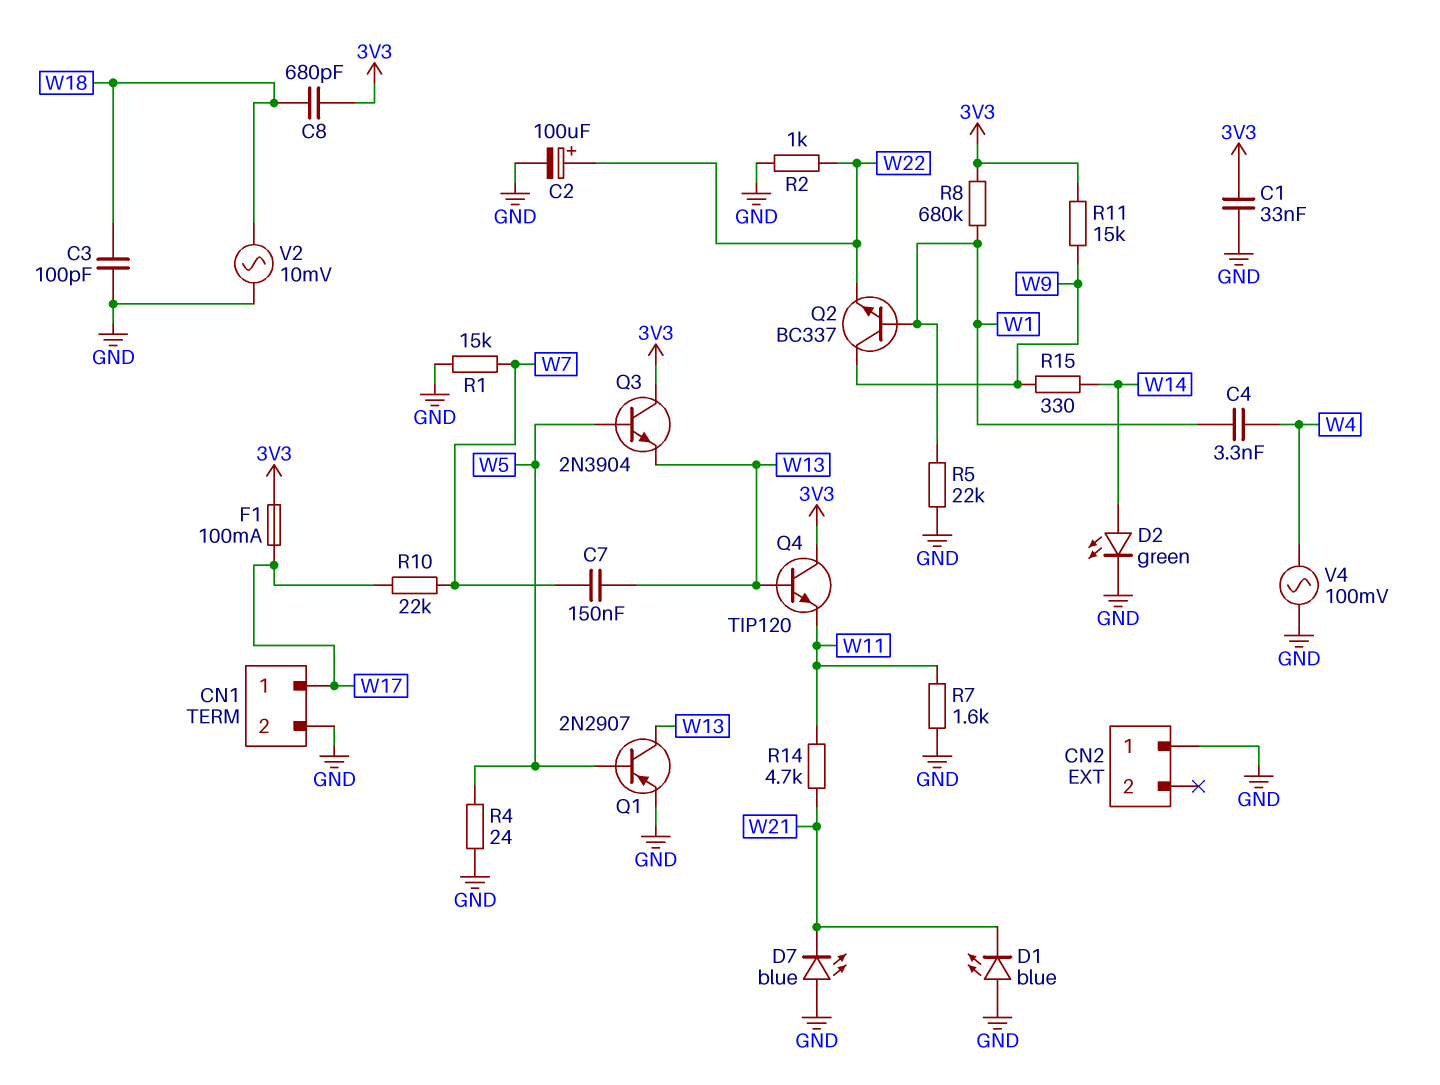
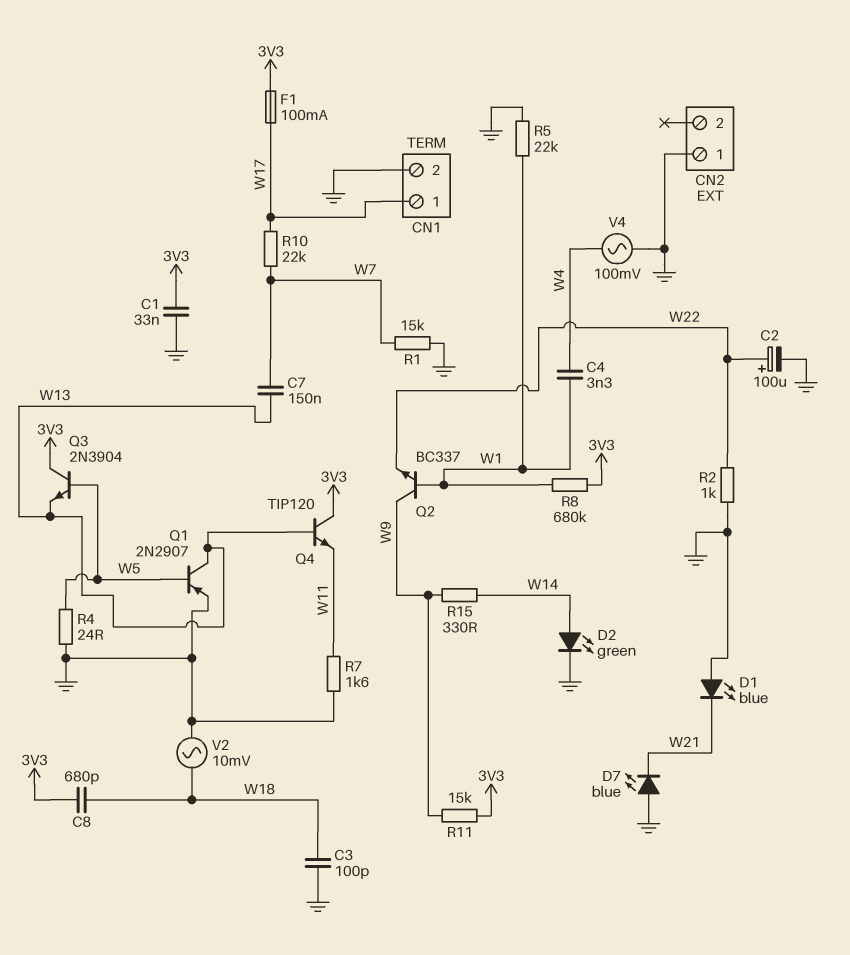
R14: 4.7k (W11, W21) -> none

